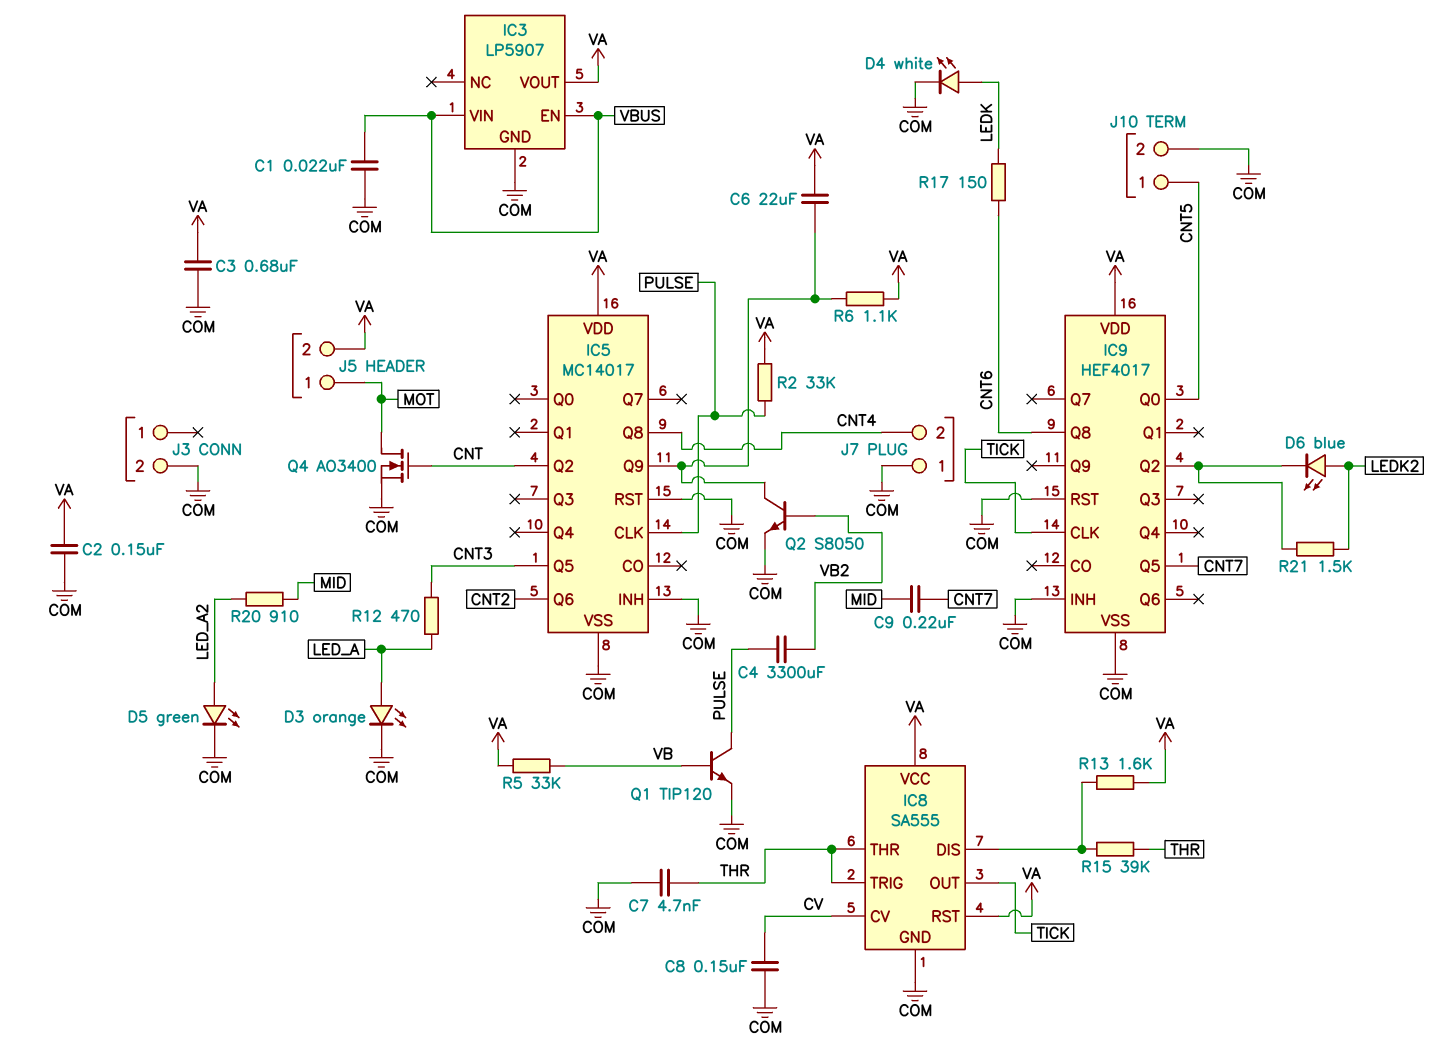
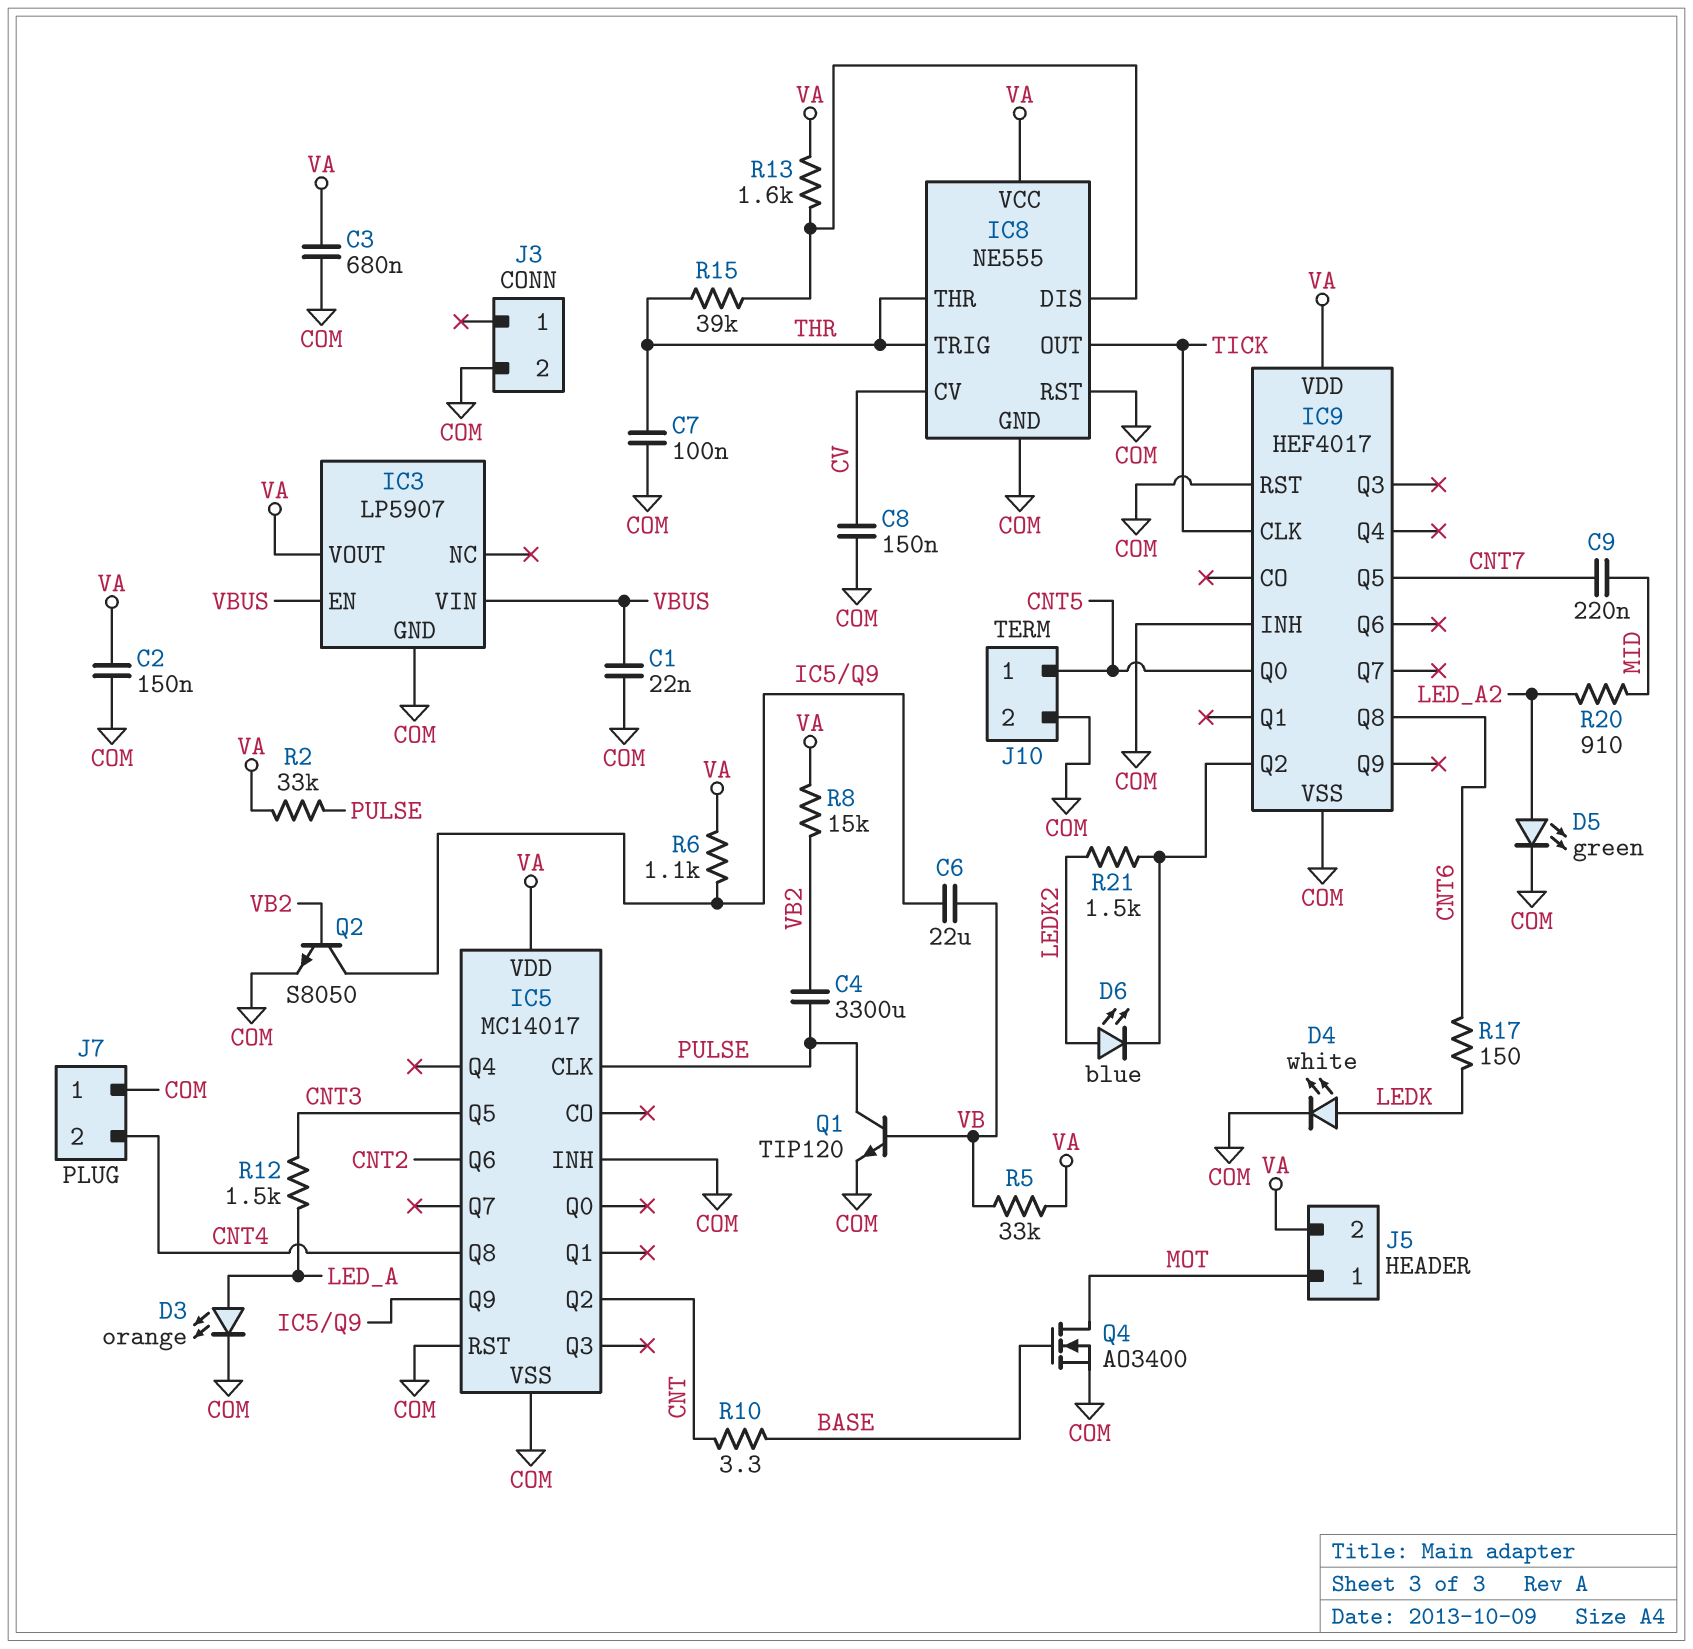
C6: 22uF (IC5/Q9, VA) -> 22uF (IC5/Q9, VB)
C7: 4.7nF (COM, THR) -> 100nF (COM, THR)
IC8: SA555 -> NE555
IC8 pin RST: VA -> COM
Q4: NMOS AO3400 (G CNT, D MOT, S COM) -> NMOS AO3400 (G BASE, D MOT, S COM)
R8: none -> 15k (VA, VB2)
R10: none -> 3.3 (BASE, CNT)
R12: 470 (CNT3, LED_A) -> 1.5k (CNT3, LED_A)

